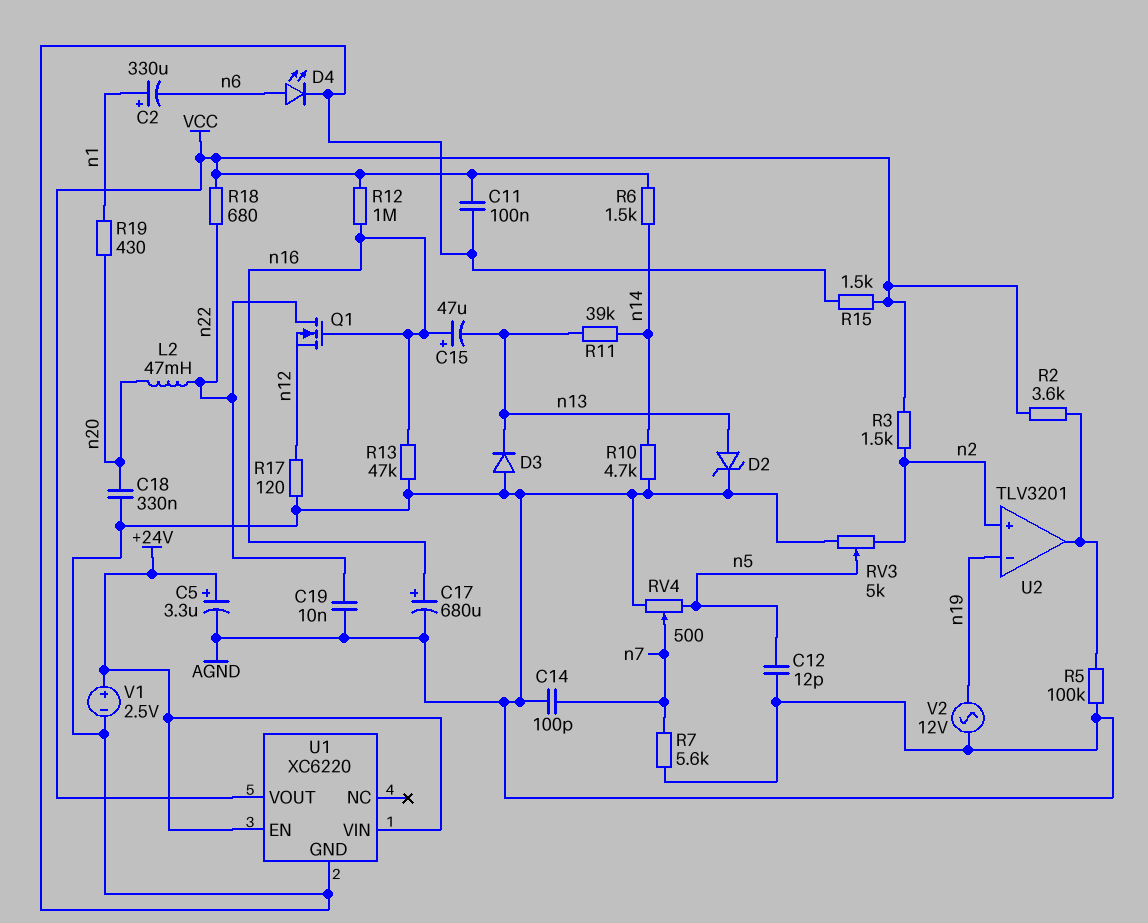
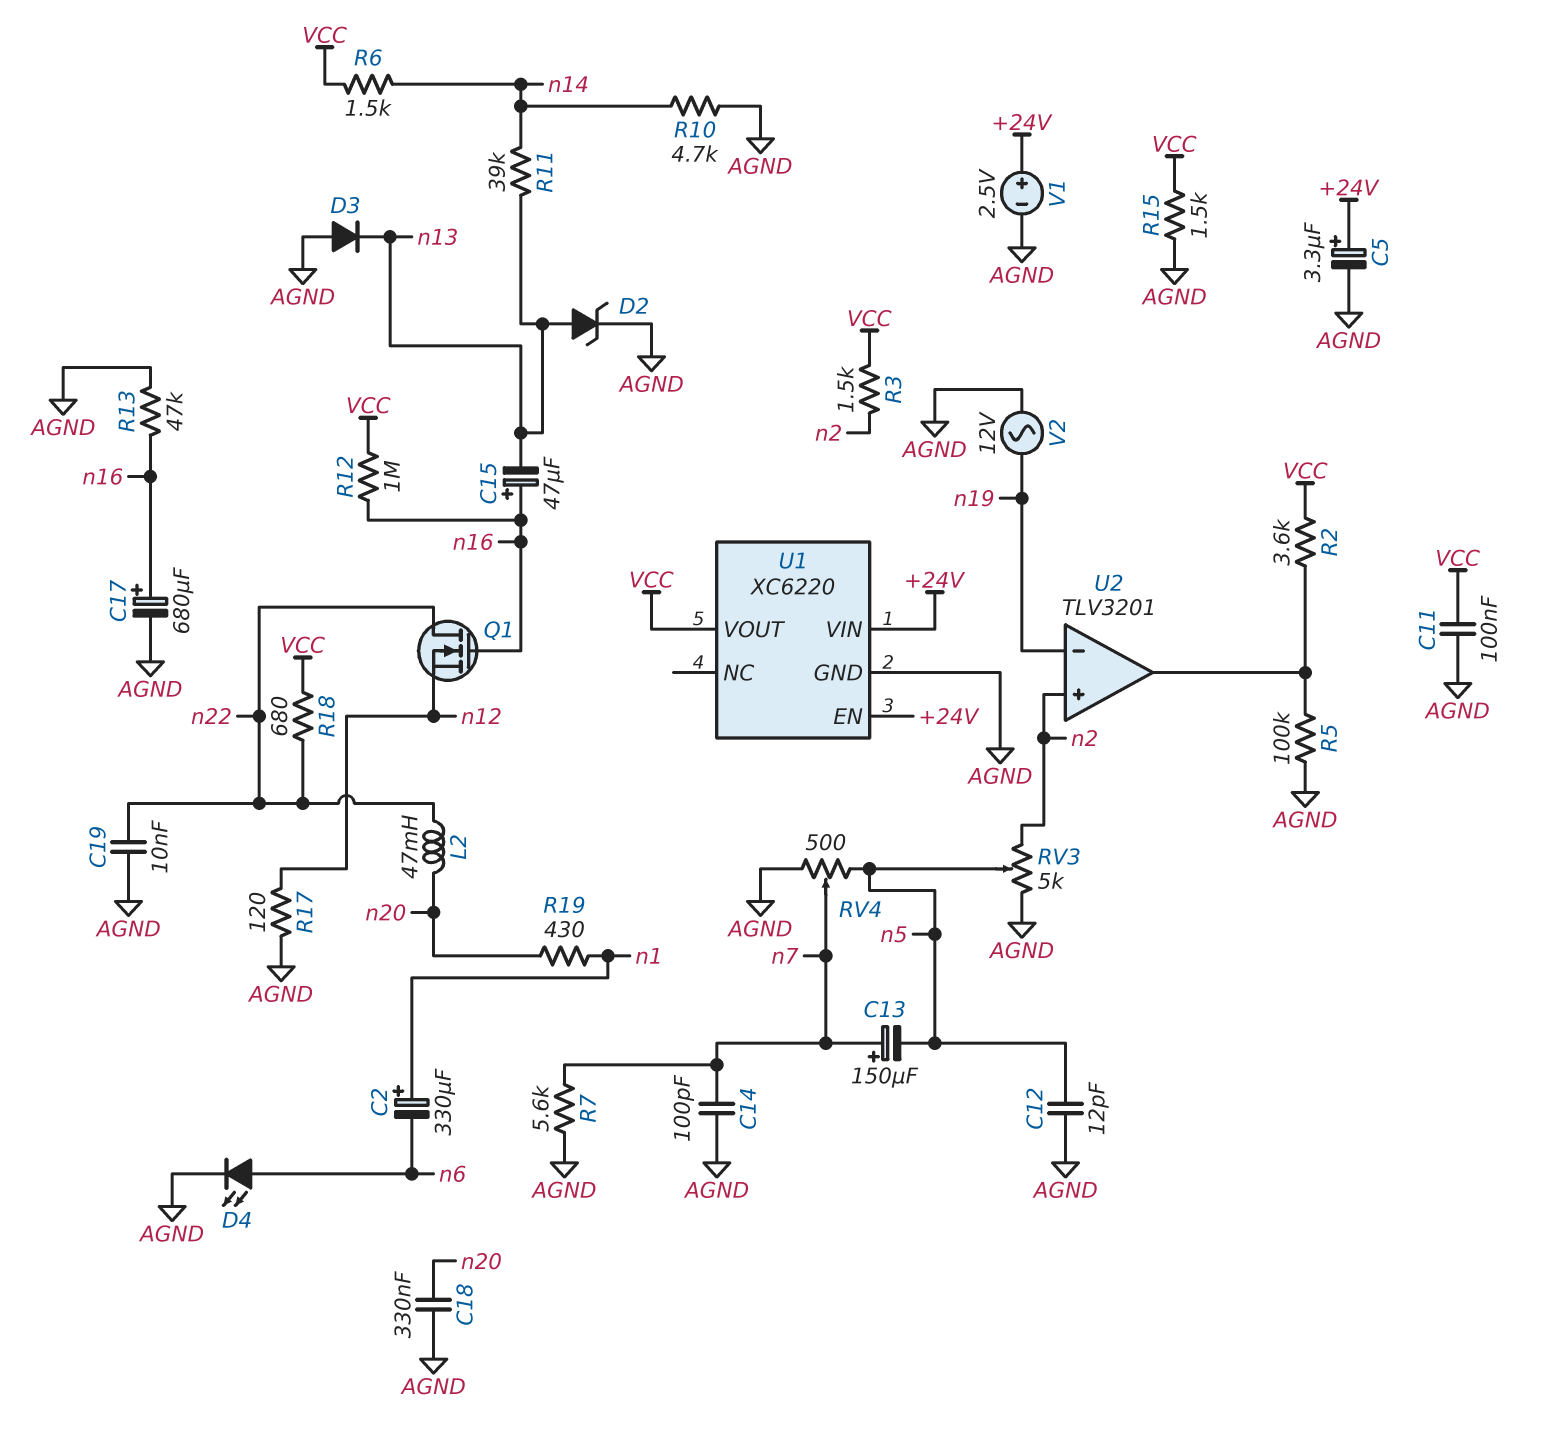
C13: none -> 150uF (plus n7, minus n5)

